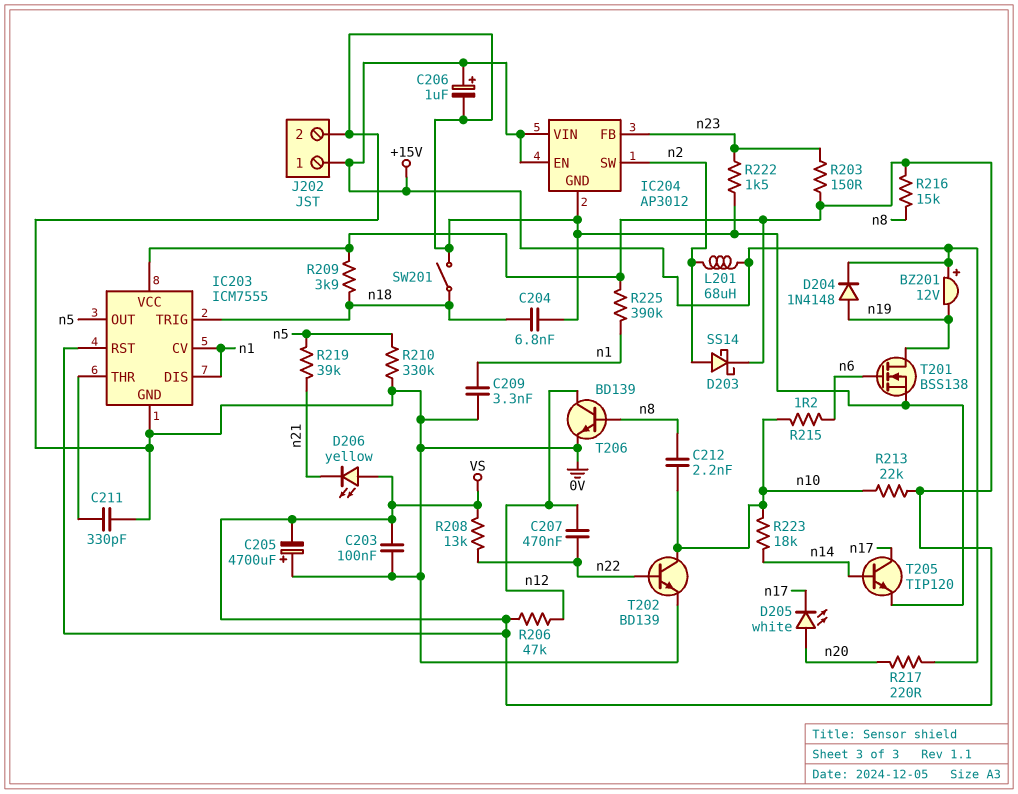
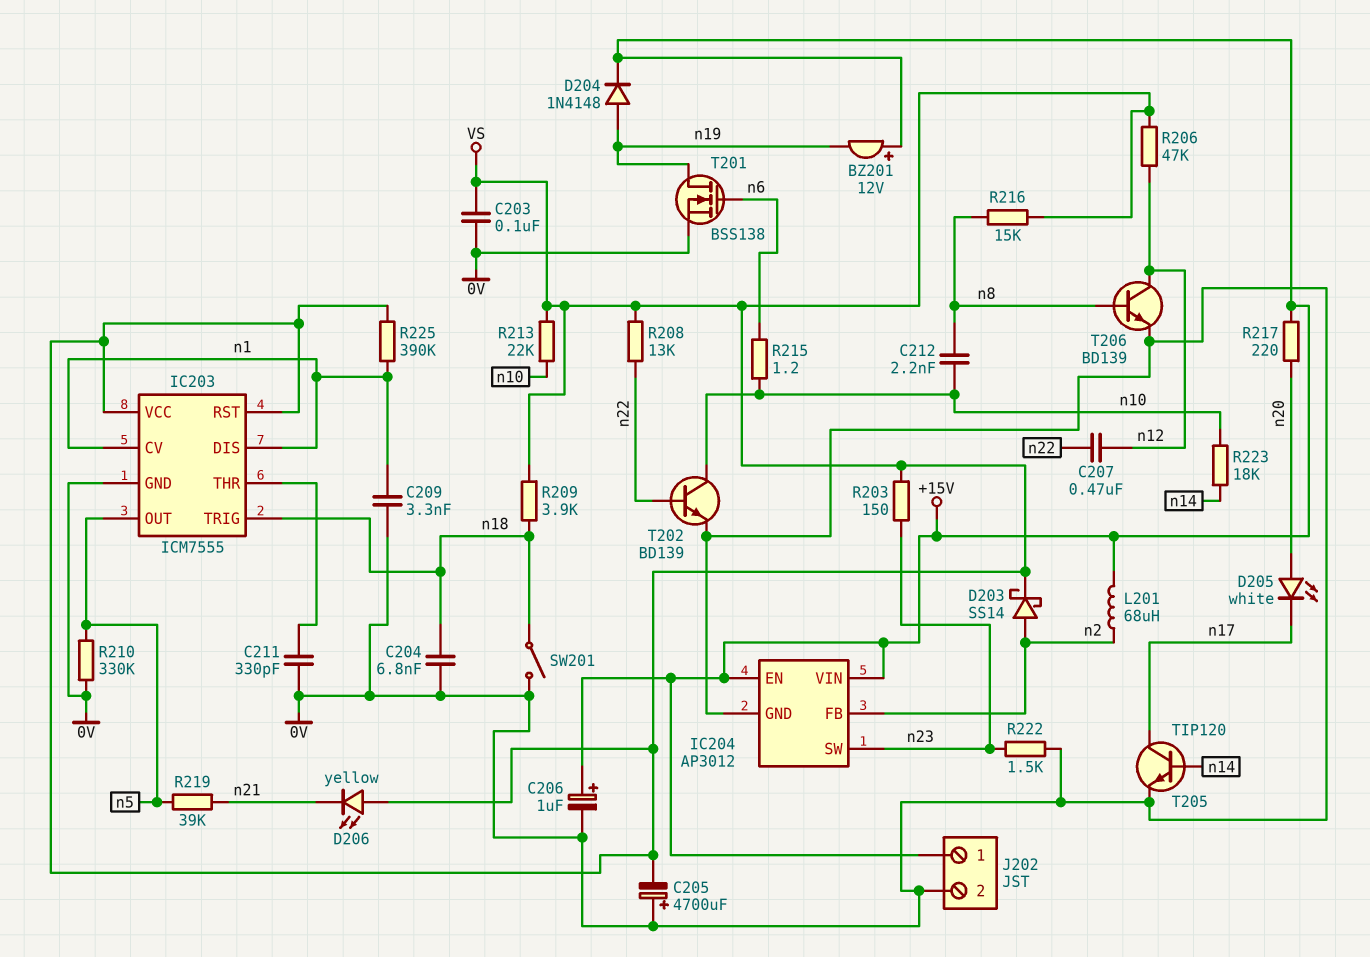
IC204 pin FB: n23 -> n2
IC204 pin SW: n2 -> n23

